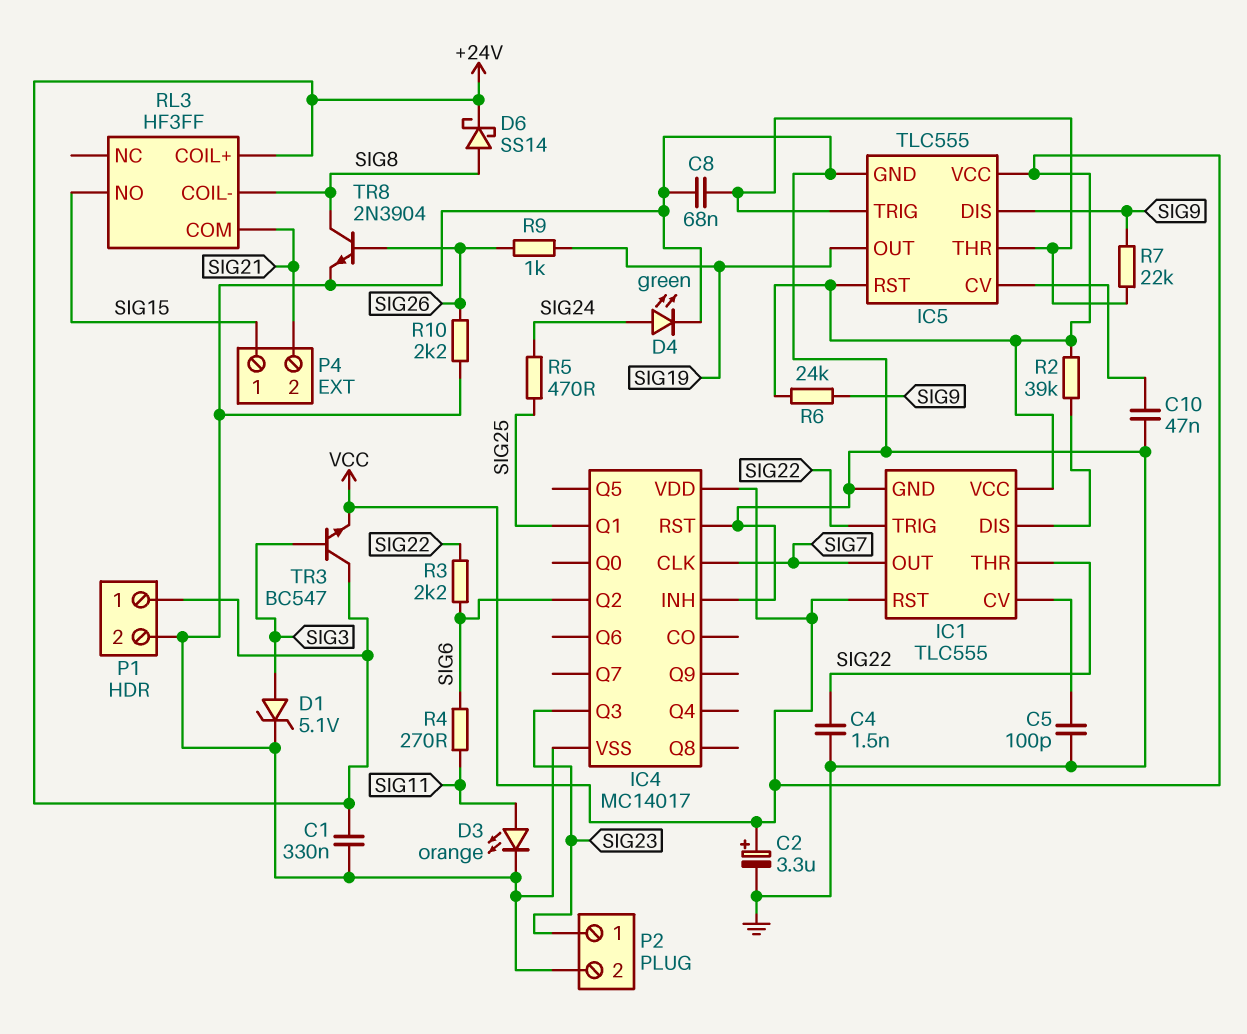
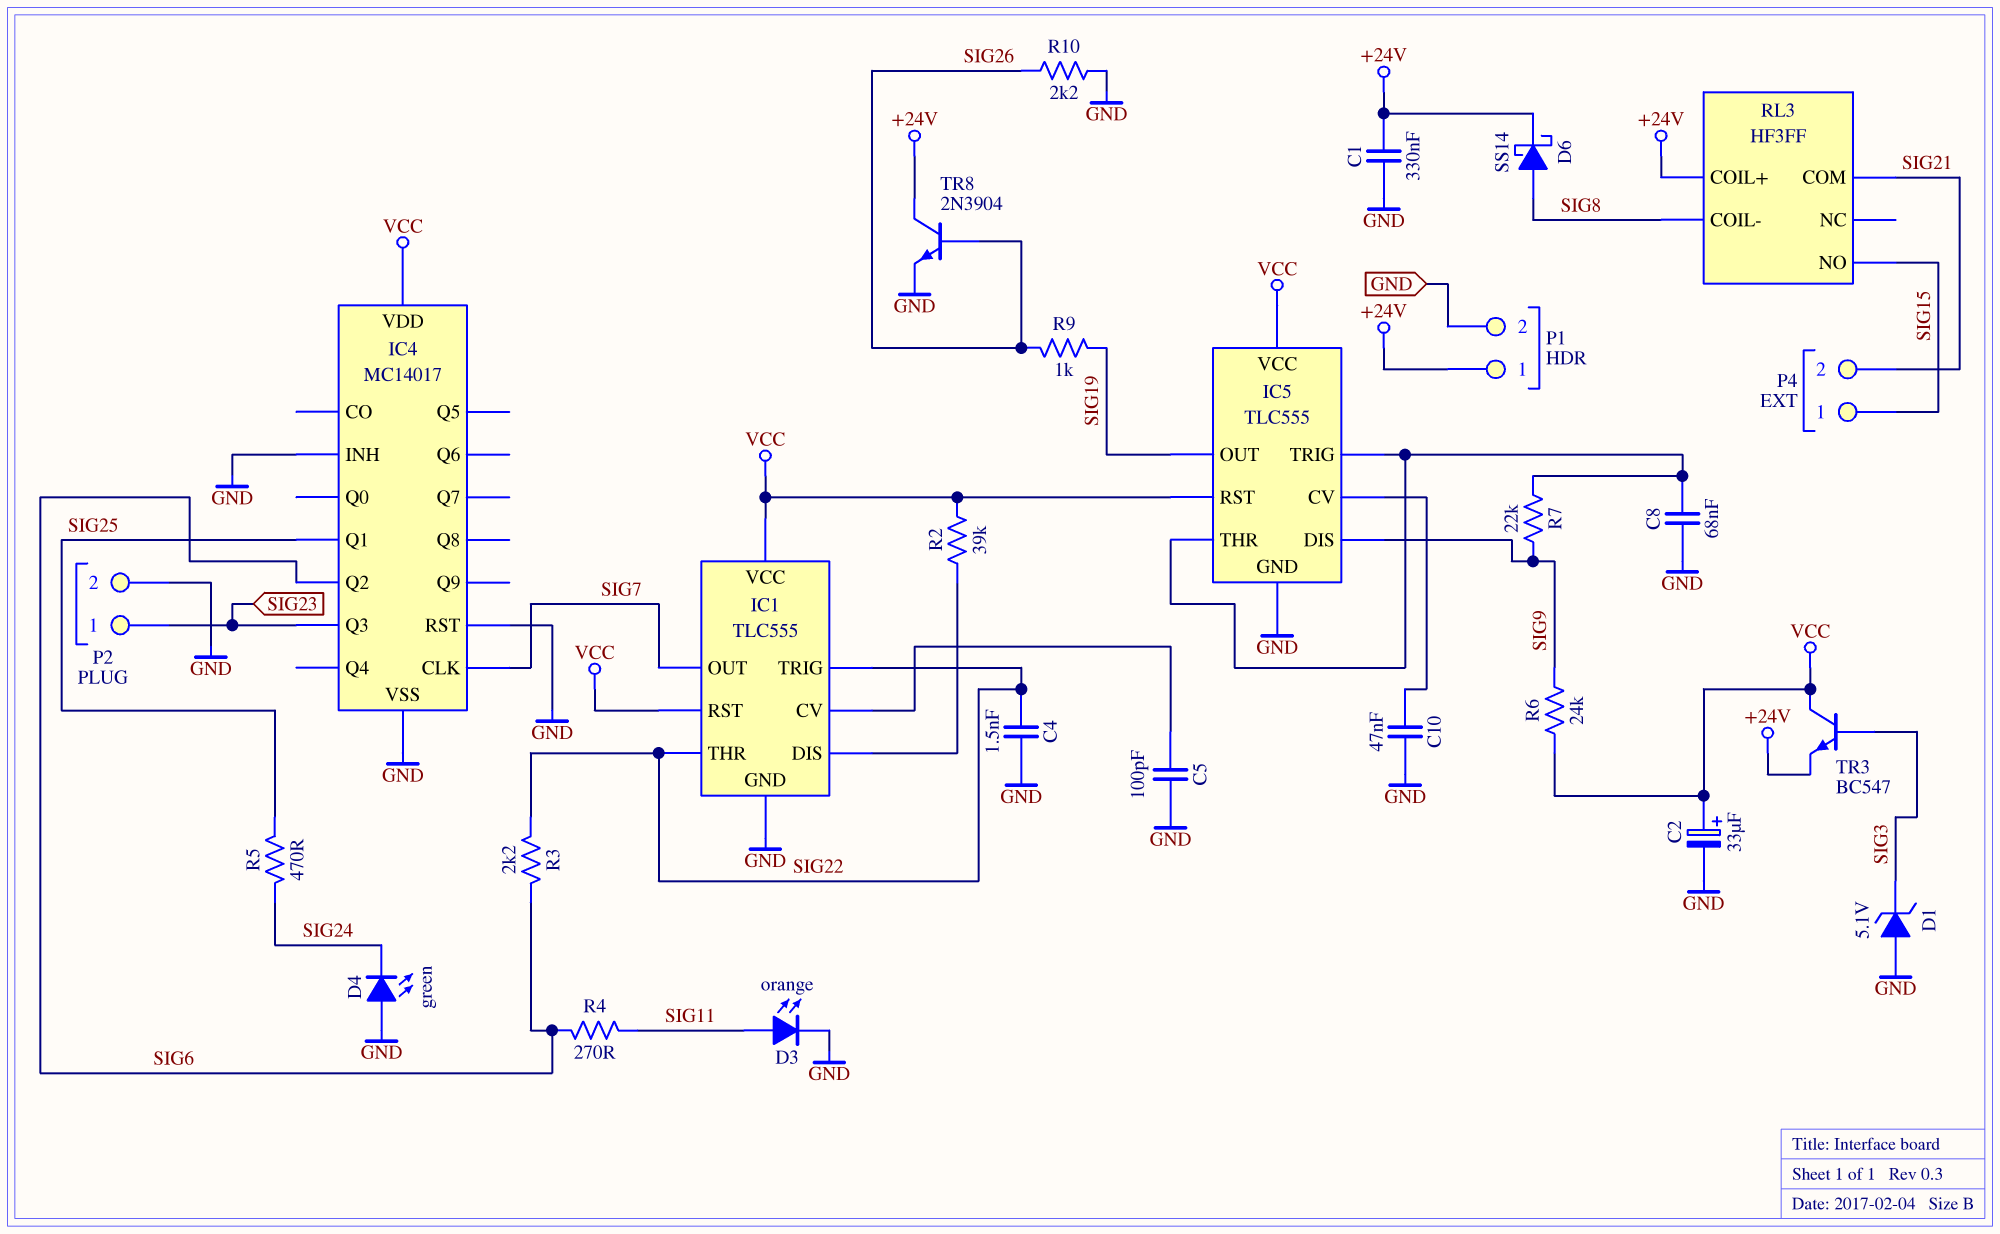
C2: 3.3uF (plus VCC, minus GND) -> 33uF (plus VCC, minus GND)
D1: zener 5.1V (A SIG3, K GND) -> zener 5.1V (A GND, K SIG3)
D4: LED green (A SIG24, K GND) -> LED green (A GND, K SIG24)
TR3: NPN BC547 (B SIG3, C +24V, E VCC) -> NPN BC547 (B SIG3, C VCC, E +24V)
TR8: NPN 2N3904 (B SIG26, C SIG8, E GND) -> NPN 2N3904 (B SIG26, C +24V, E GND)

